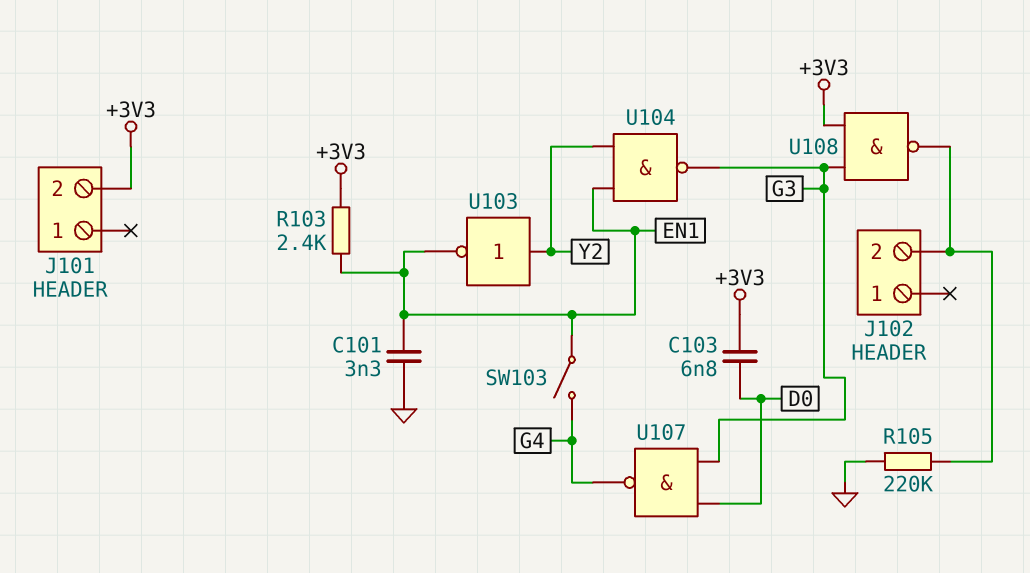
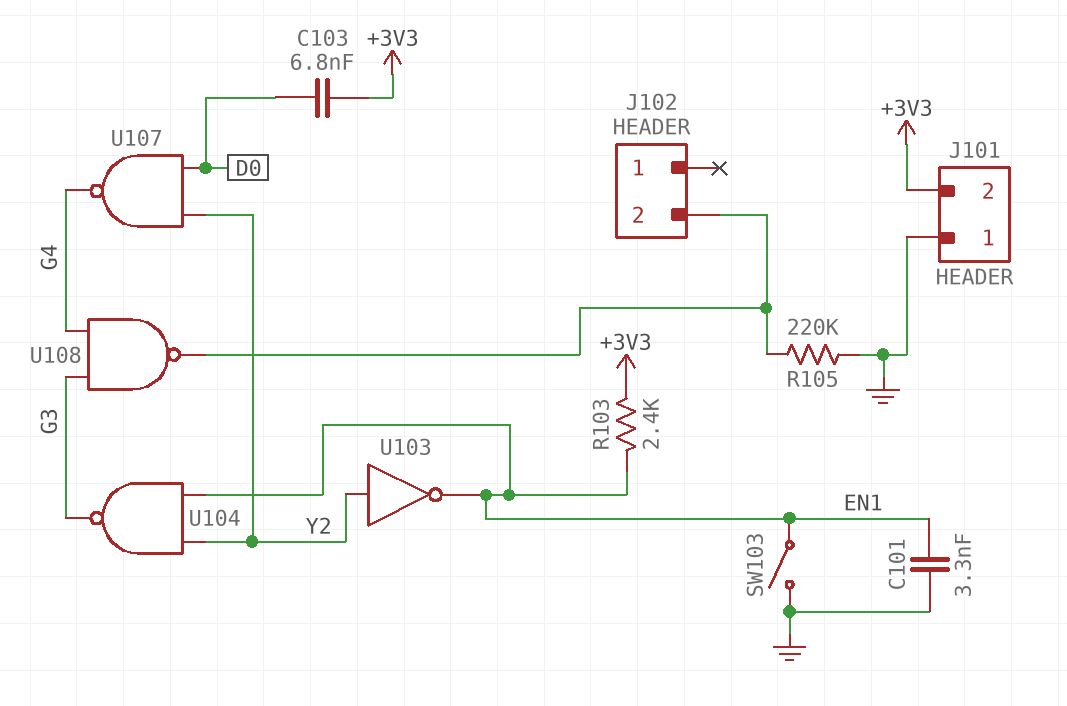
J101 pin 1: none -> GND
SW103: switch (EN1, G4) -> switch (EN1, GND)
U107: NAND (in D0, in G3, out G4) -> NAND (in D0, in Y2, out G4)
U108: NAND (in +3V3, in G3, out J102/2) -> NAND (in G3, in G4, out J102/2)

